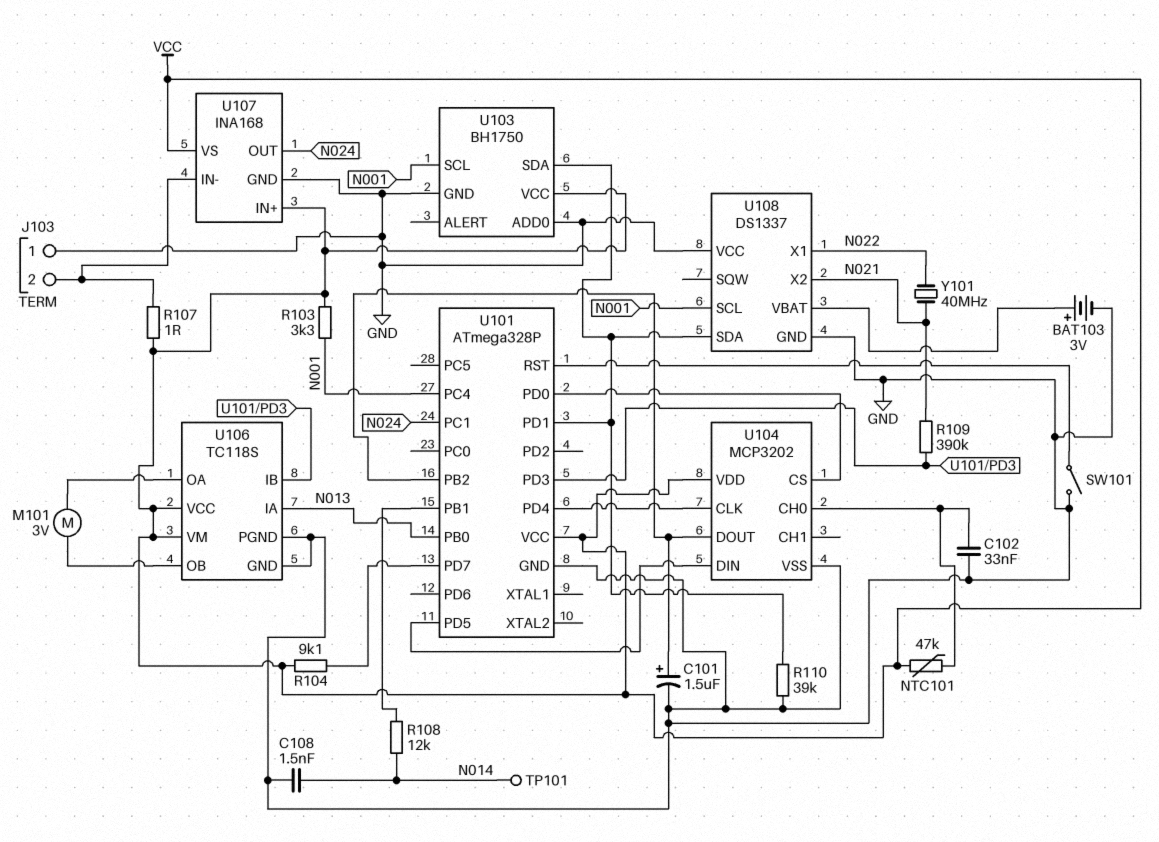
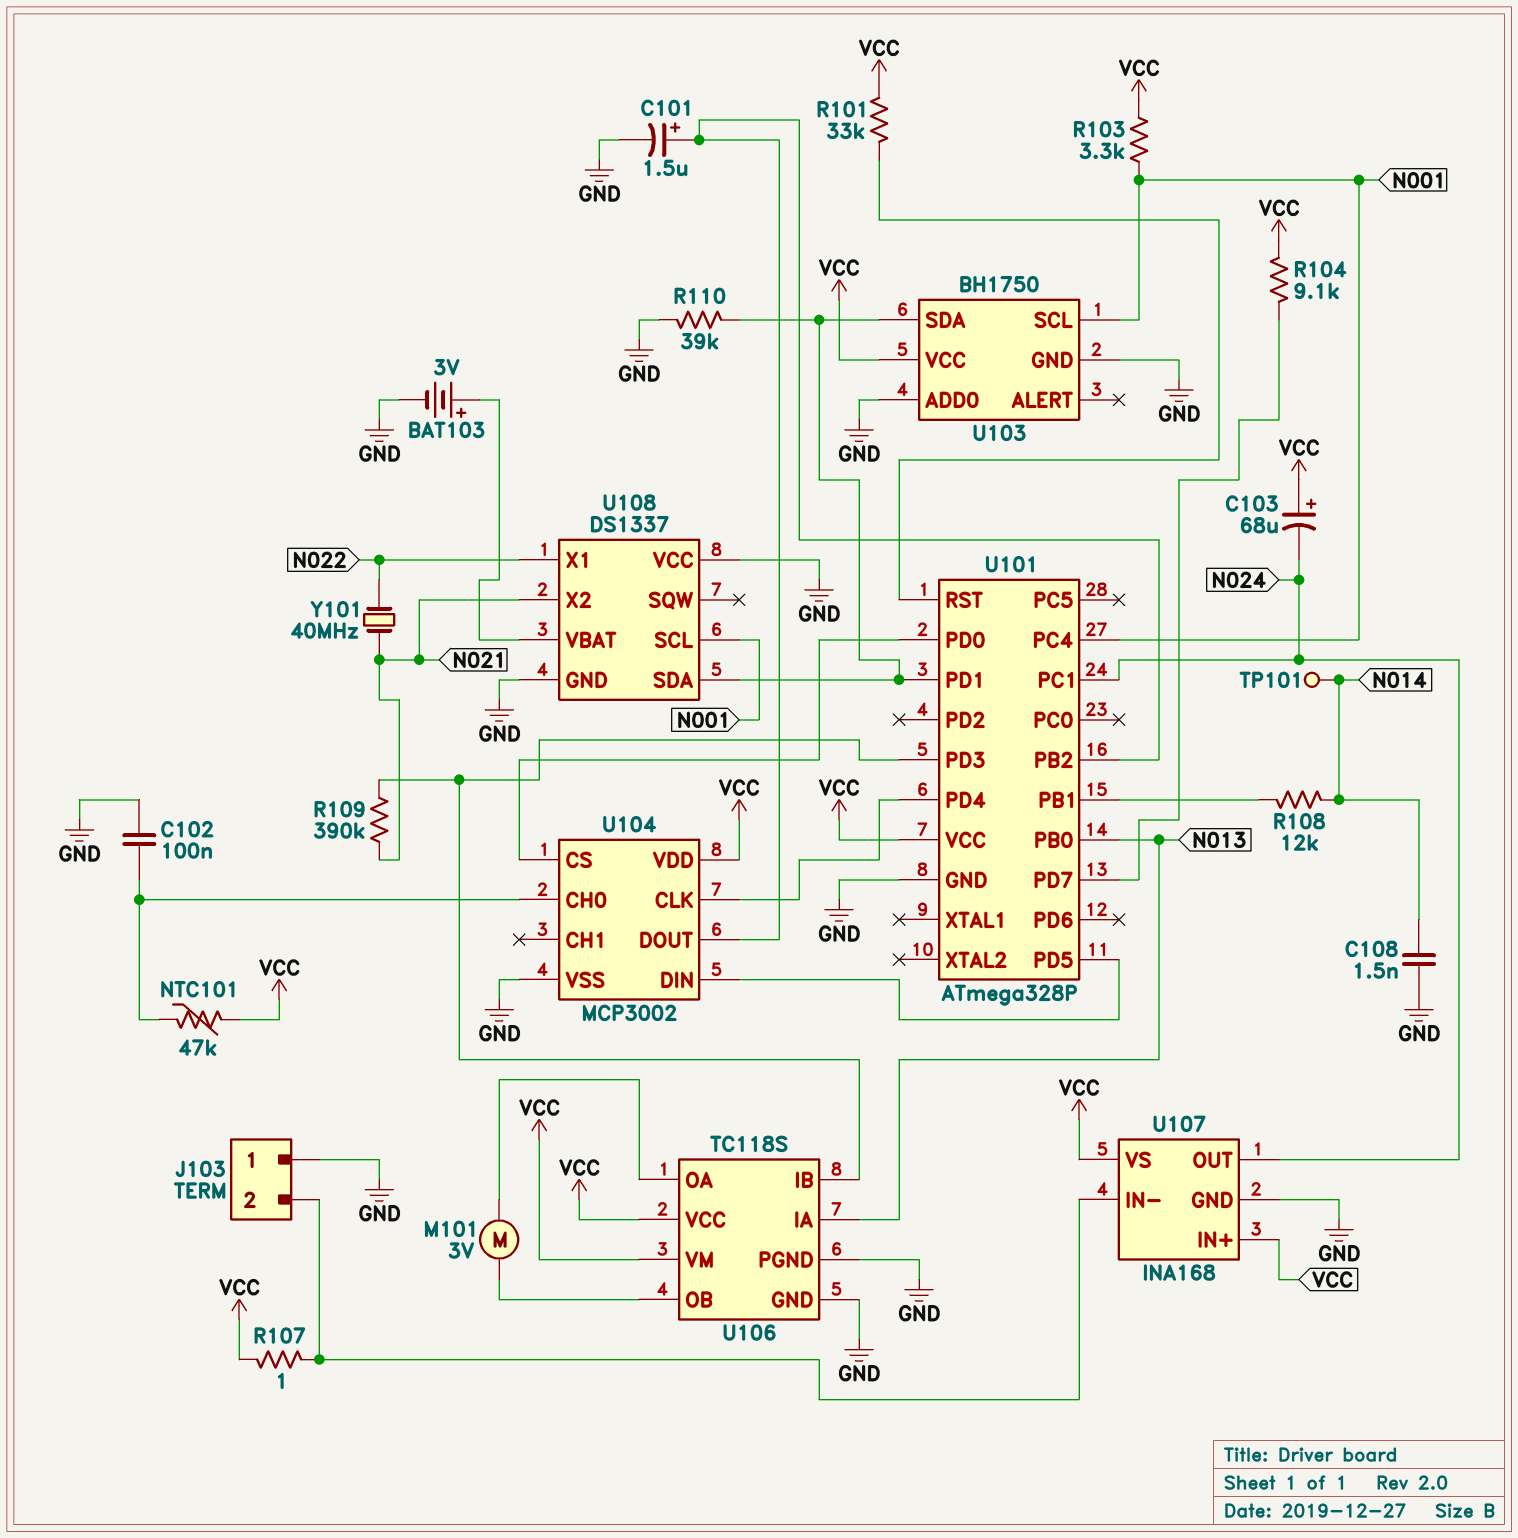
C102: 33nF (GND, U104/CH0) -> 100nF (GND, U104/CH0)
C103: none -> 68uF (plus VCC, minus N024)
R101: none -> 33k (U101/RST, VCC)
SW101: switch (GND, U101/RST) -> none
U104: MCP3202 -> MCP3002

